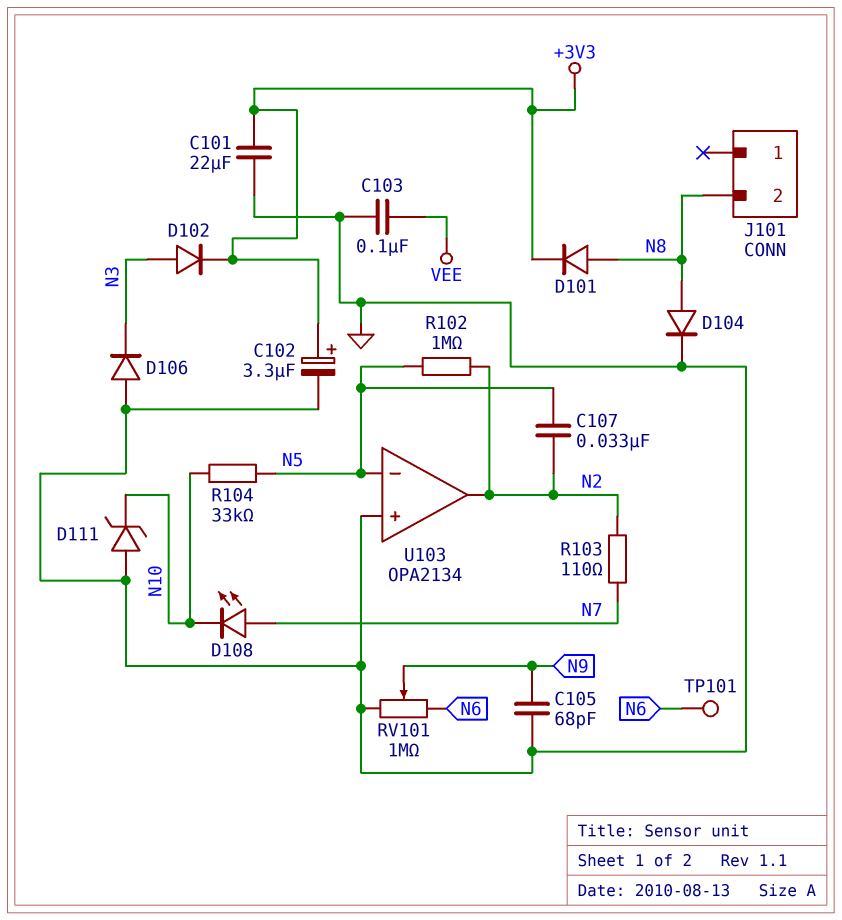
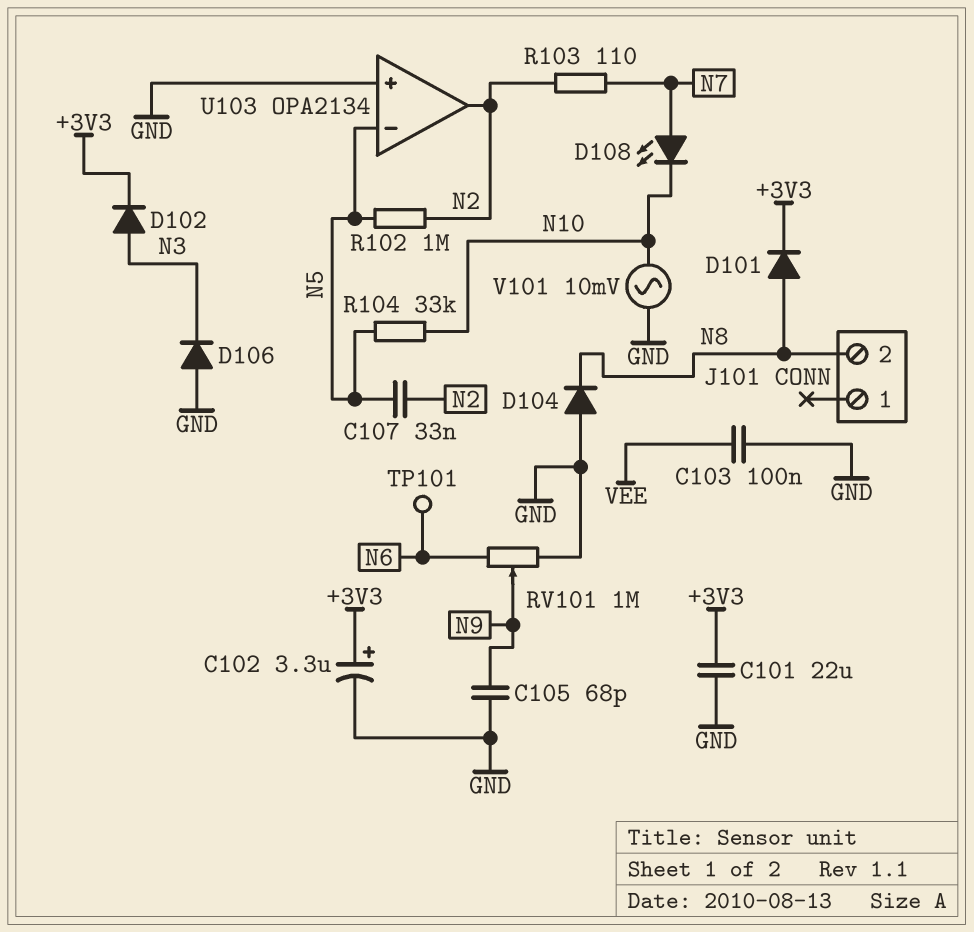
D104: diode (A N8, K GND) -> diode (A GND, K N8)
D111: zener (A GND, K N10) -> none
V101: none -> AC 10mV (GND, N10)

